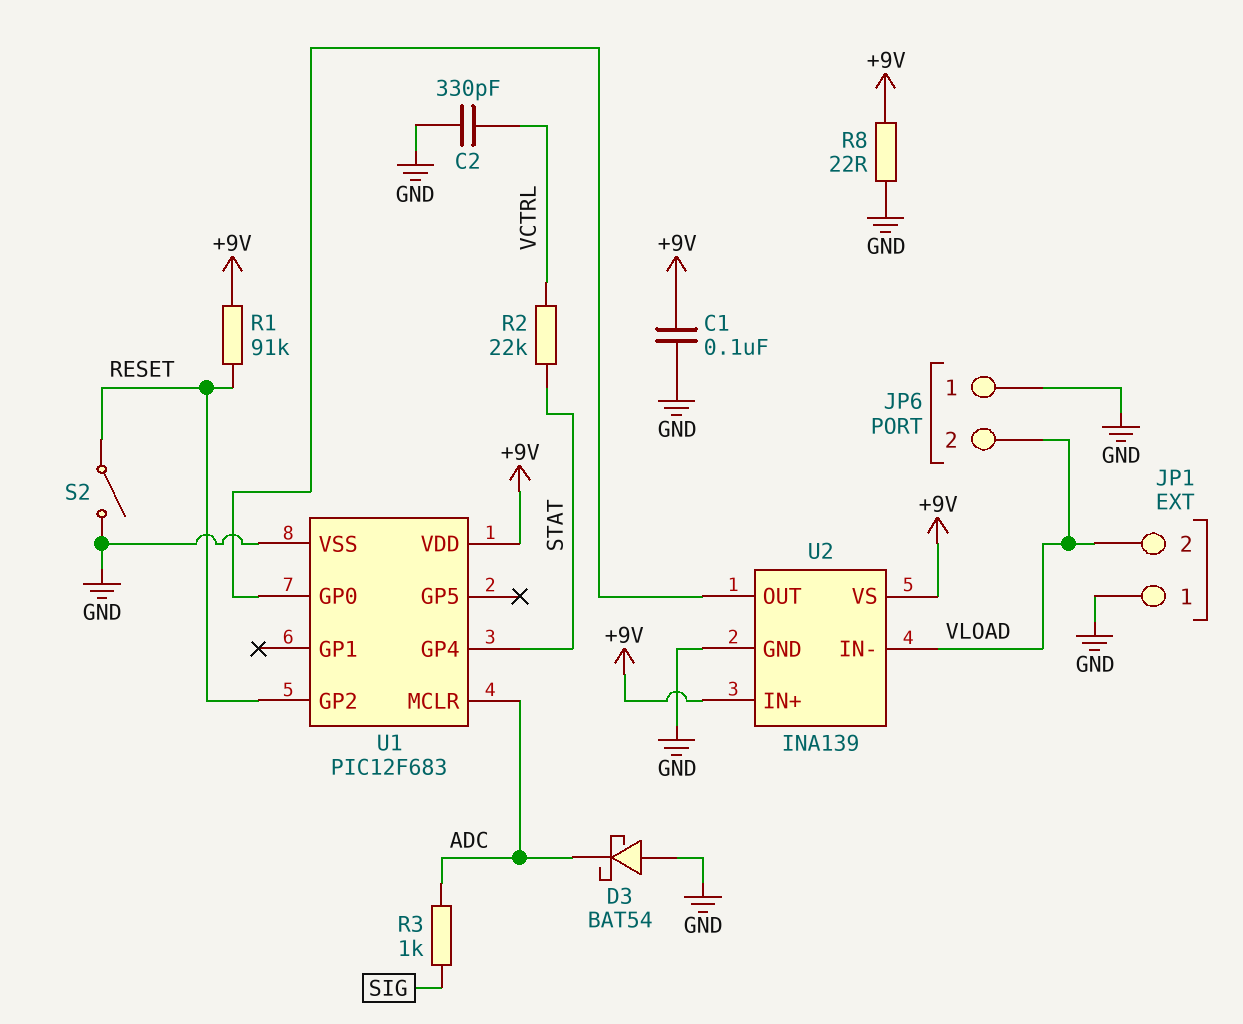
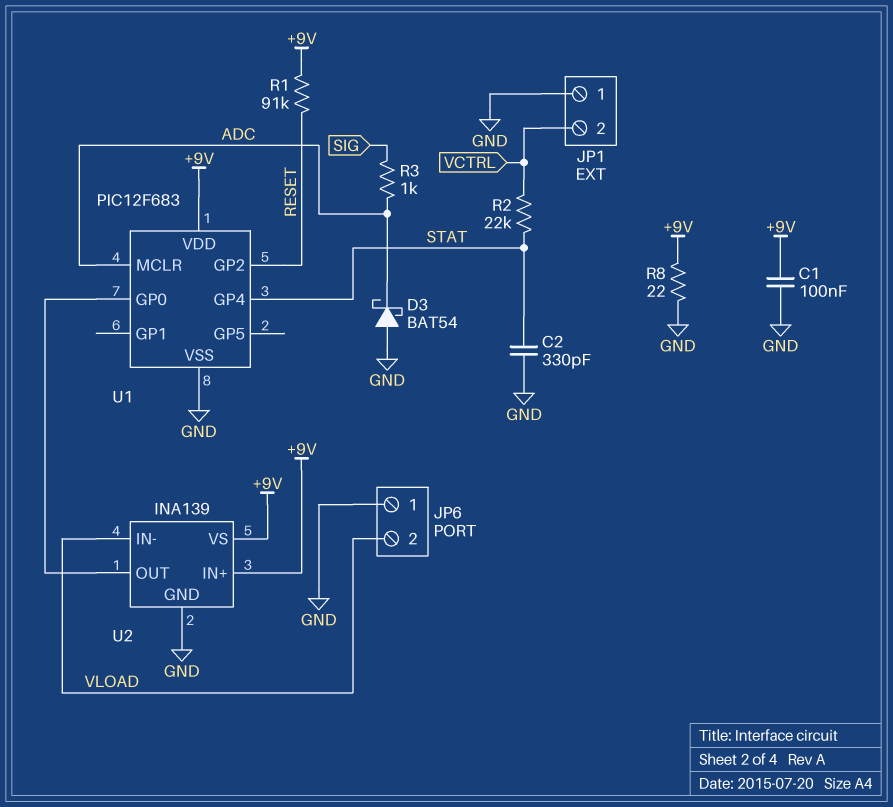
C2: 330pF (GND, VCTRL) -> 330pF (GND, STAT)
JP1 pin 2: VLOAD -> VCTRL
S2: switch (GND, RESET) -> none

